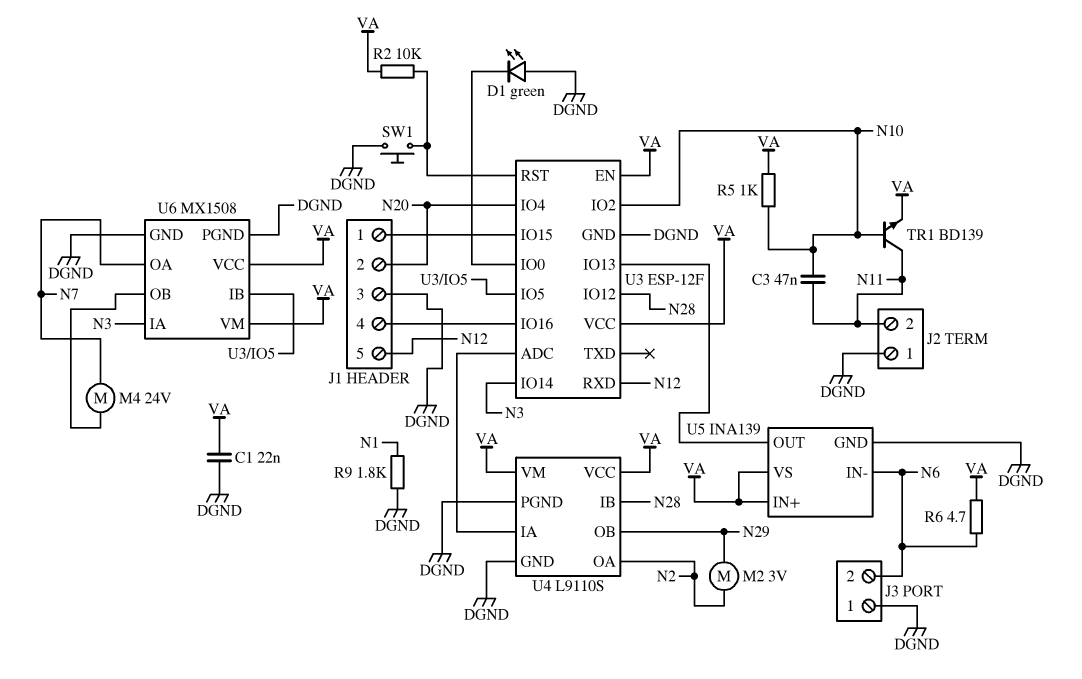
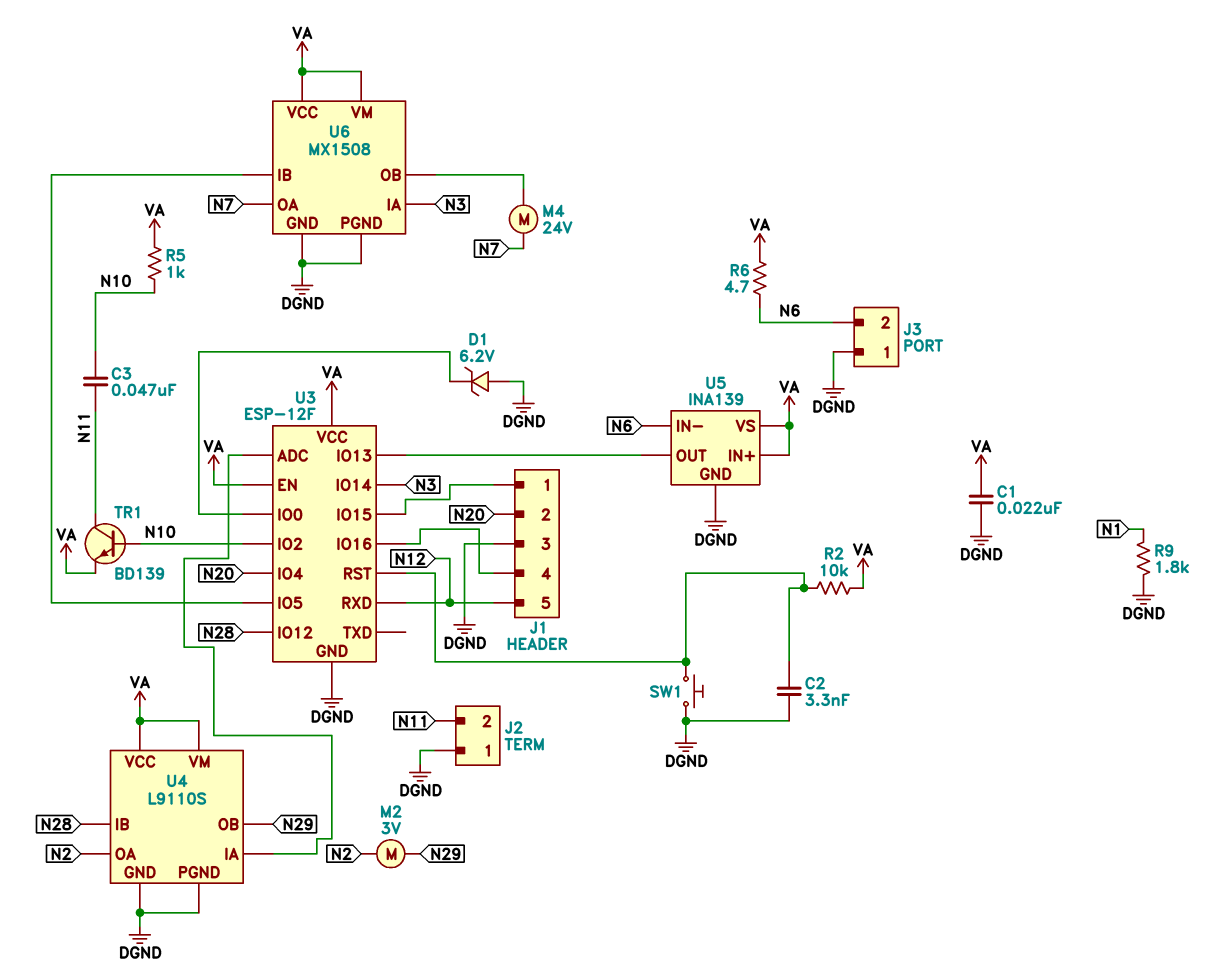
C2: none -> 3.3nF (DGND, U3/RST)
D1: LED green (A DGND, K U3/IO0) -> zener 6.2V (A DGND, K U3/IO0)

